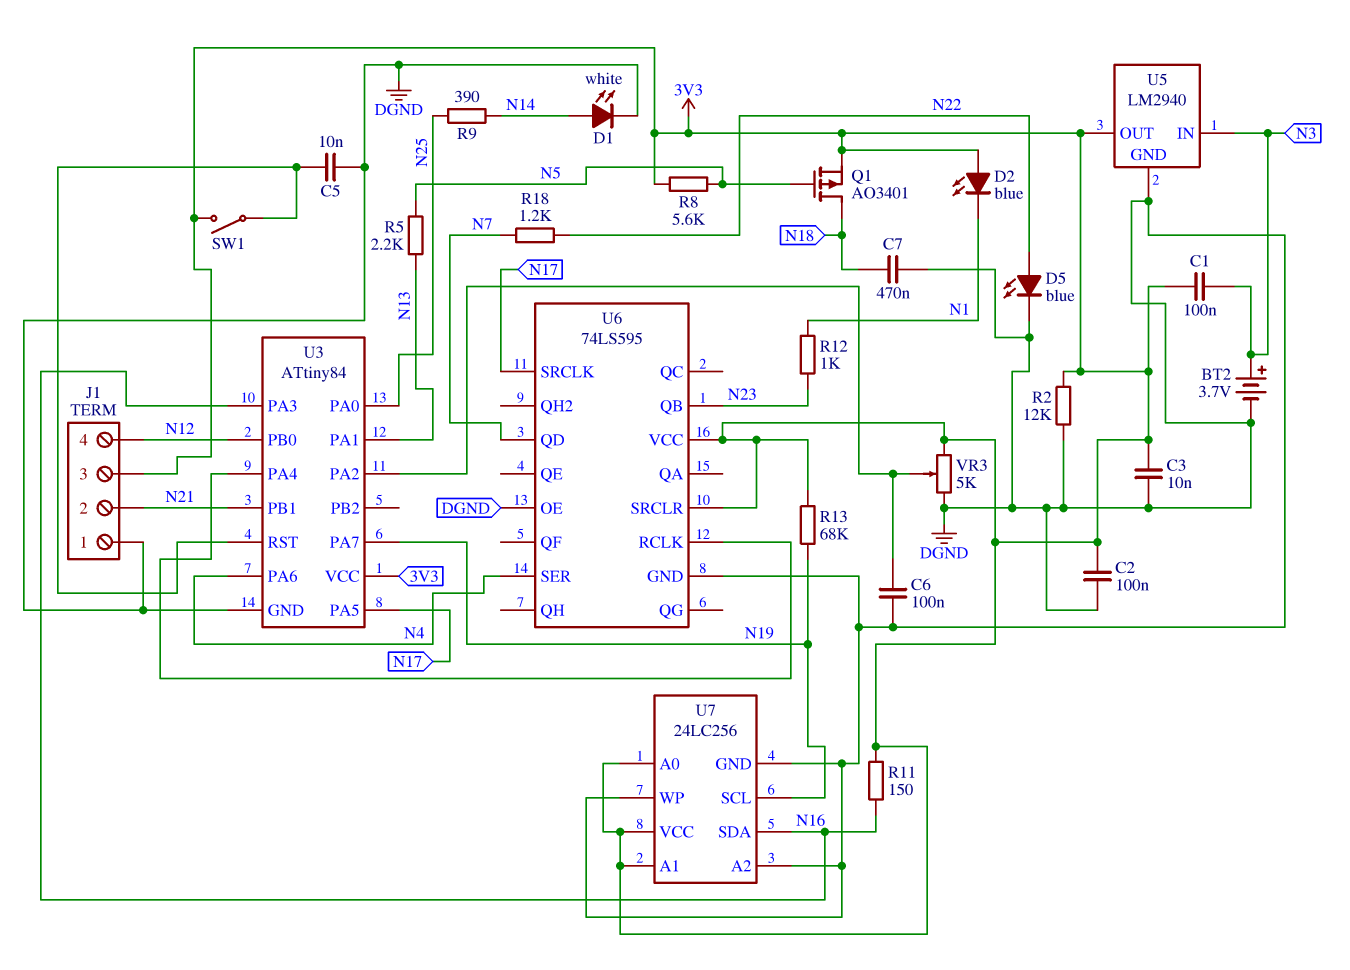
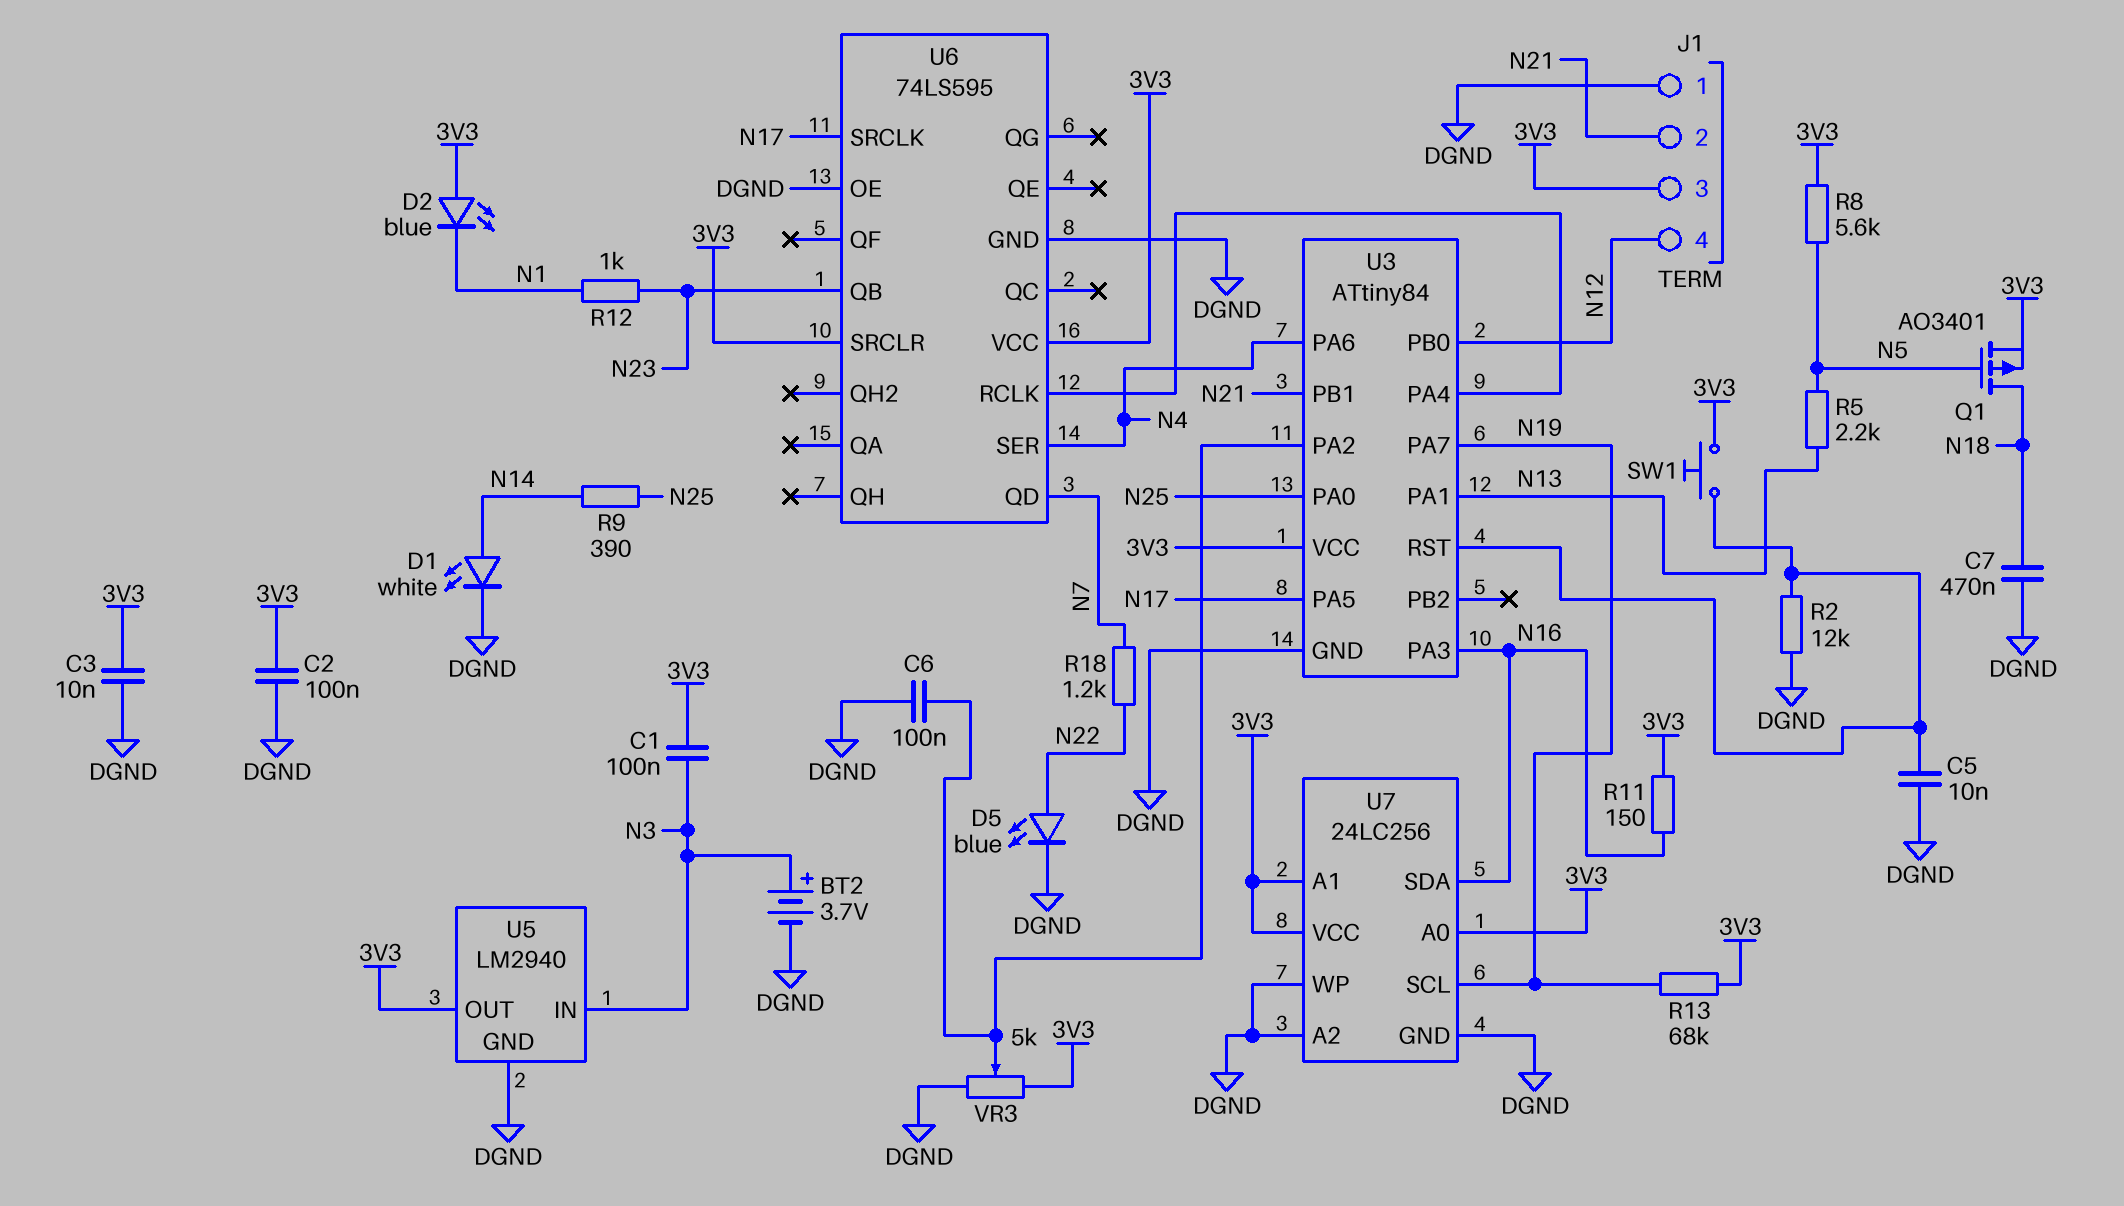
R2: 12k (3V3, DGND) -> 12k (DGND, U3/RST)
SW1: switch (3V3, U3/RST) -> button (3V3, U3/RST)

